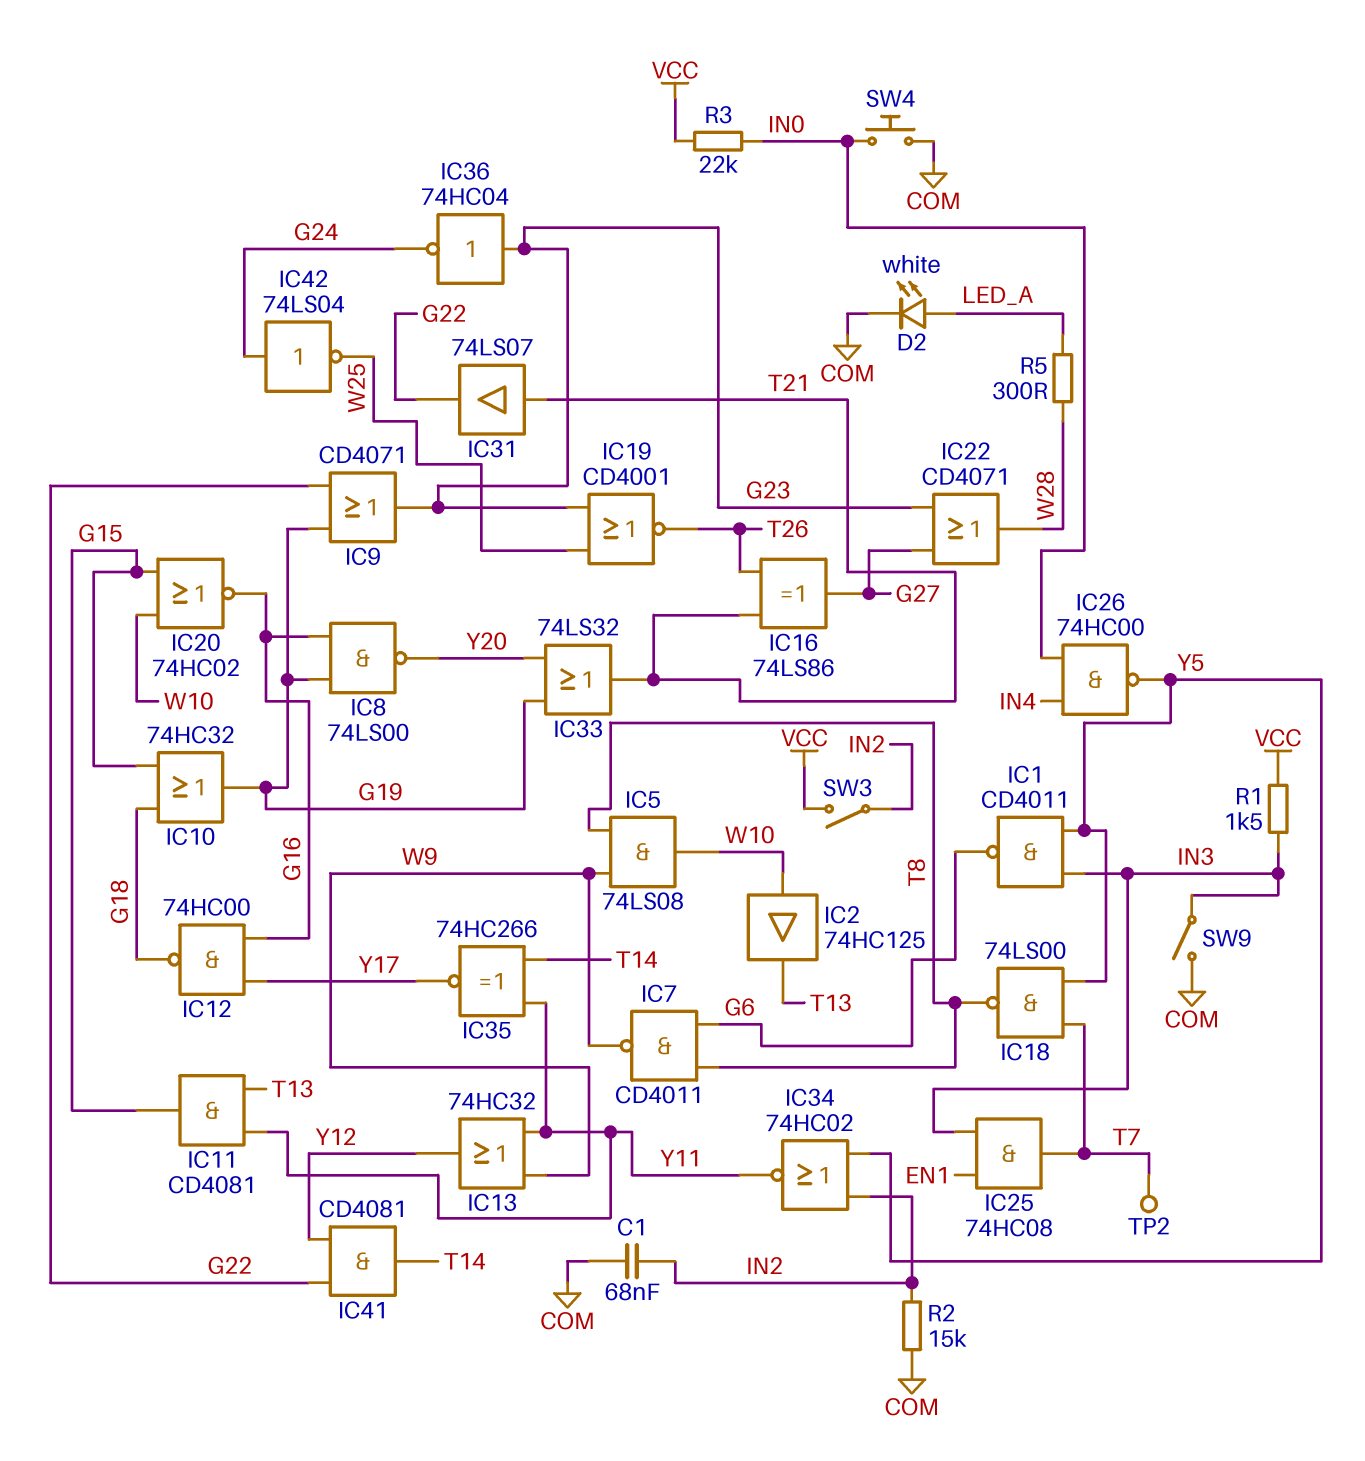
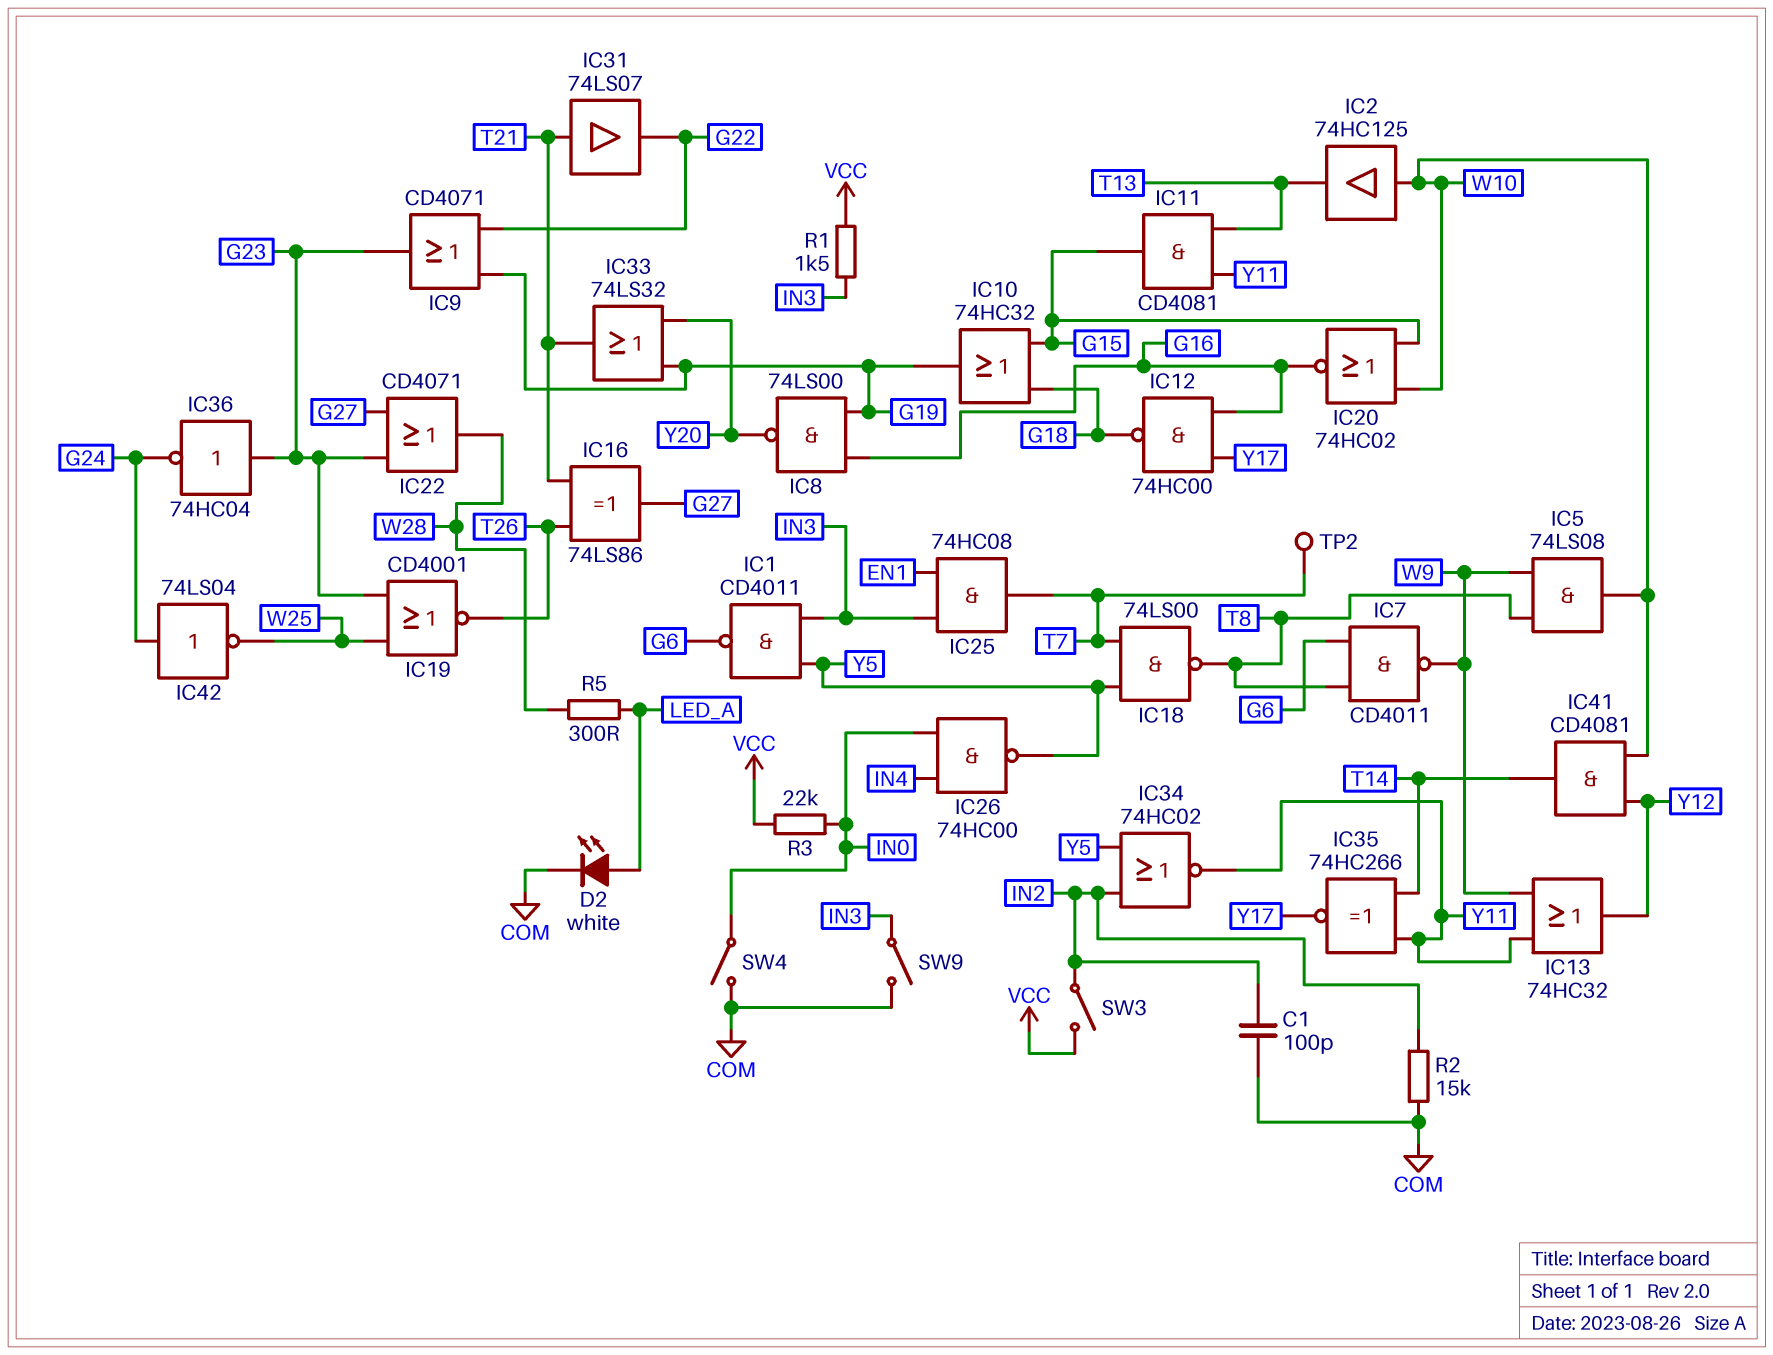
C1: 68nF (COM, IN2) -> 100pF (COM, IN2)
IC41: AND CD4081 (in G22, in Y12, out T14) -> AND CD4081 (in W10, in Y12, out T14)
SW4: button (COM, IN0) -> switch (COM, IN0)

